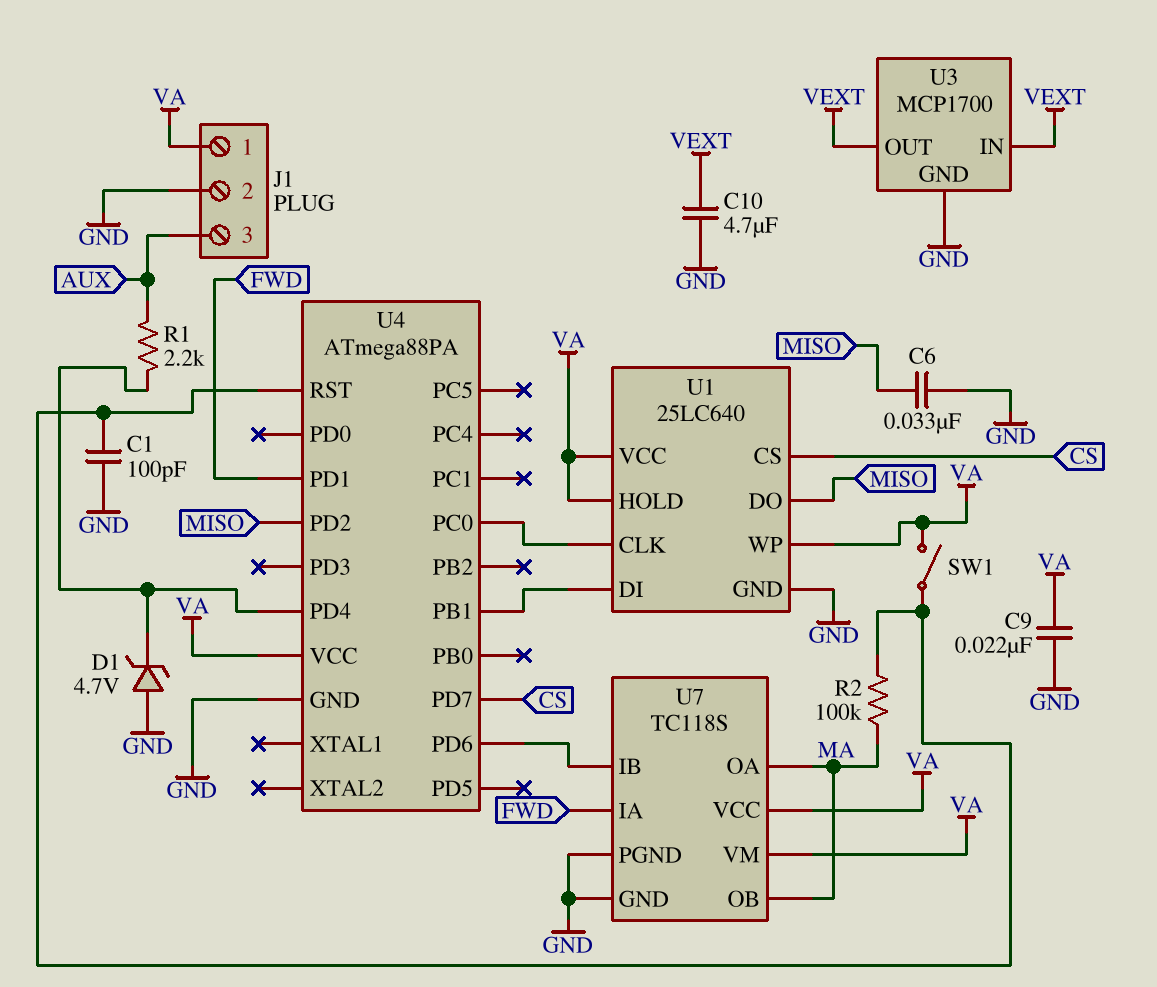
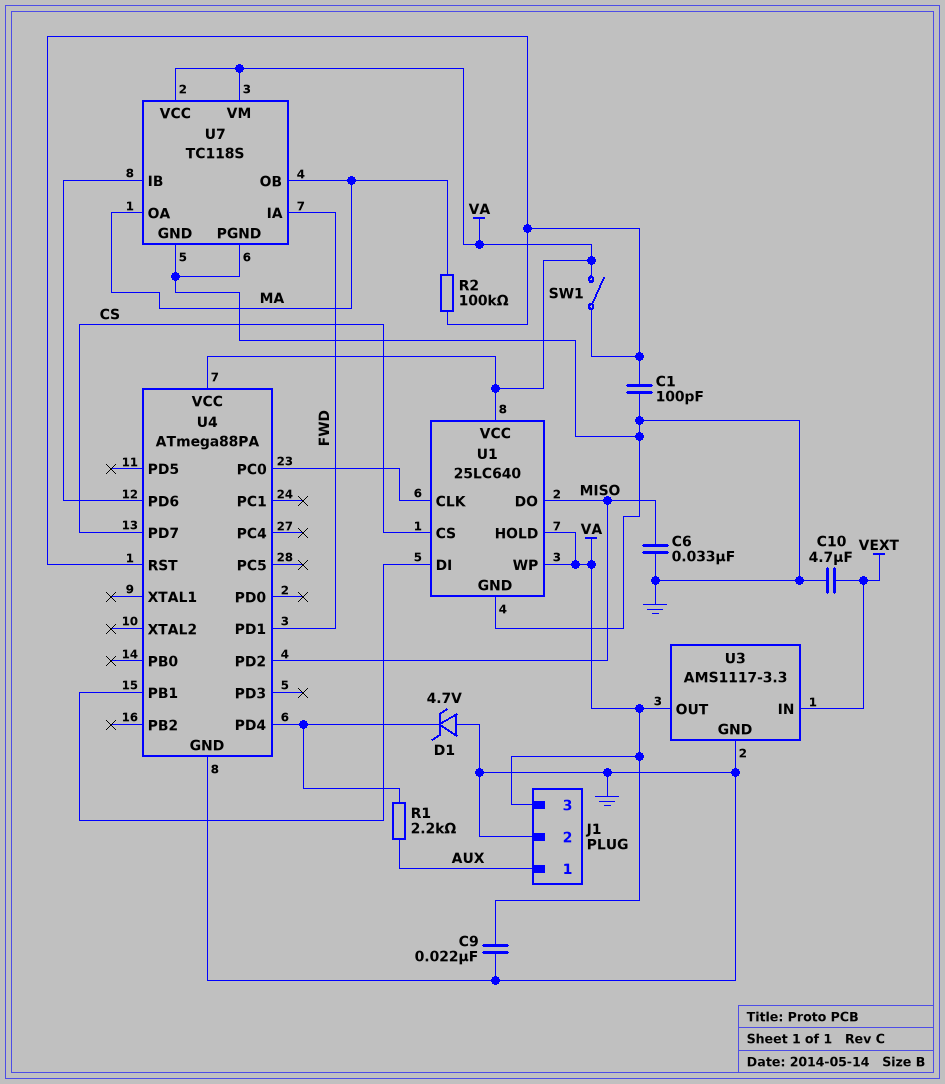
J1 pin 1: VA -> AUX
J1 pin 3: AUX -> VA
U3: MCP1700 -> AMS1117-3.3
U3 pin OUT: VEXT -> VA

